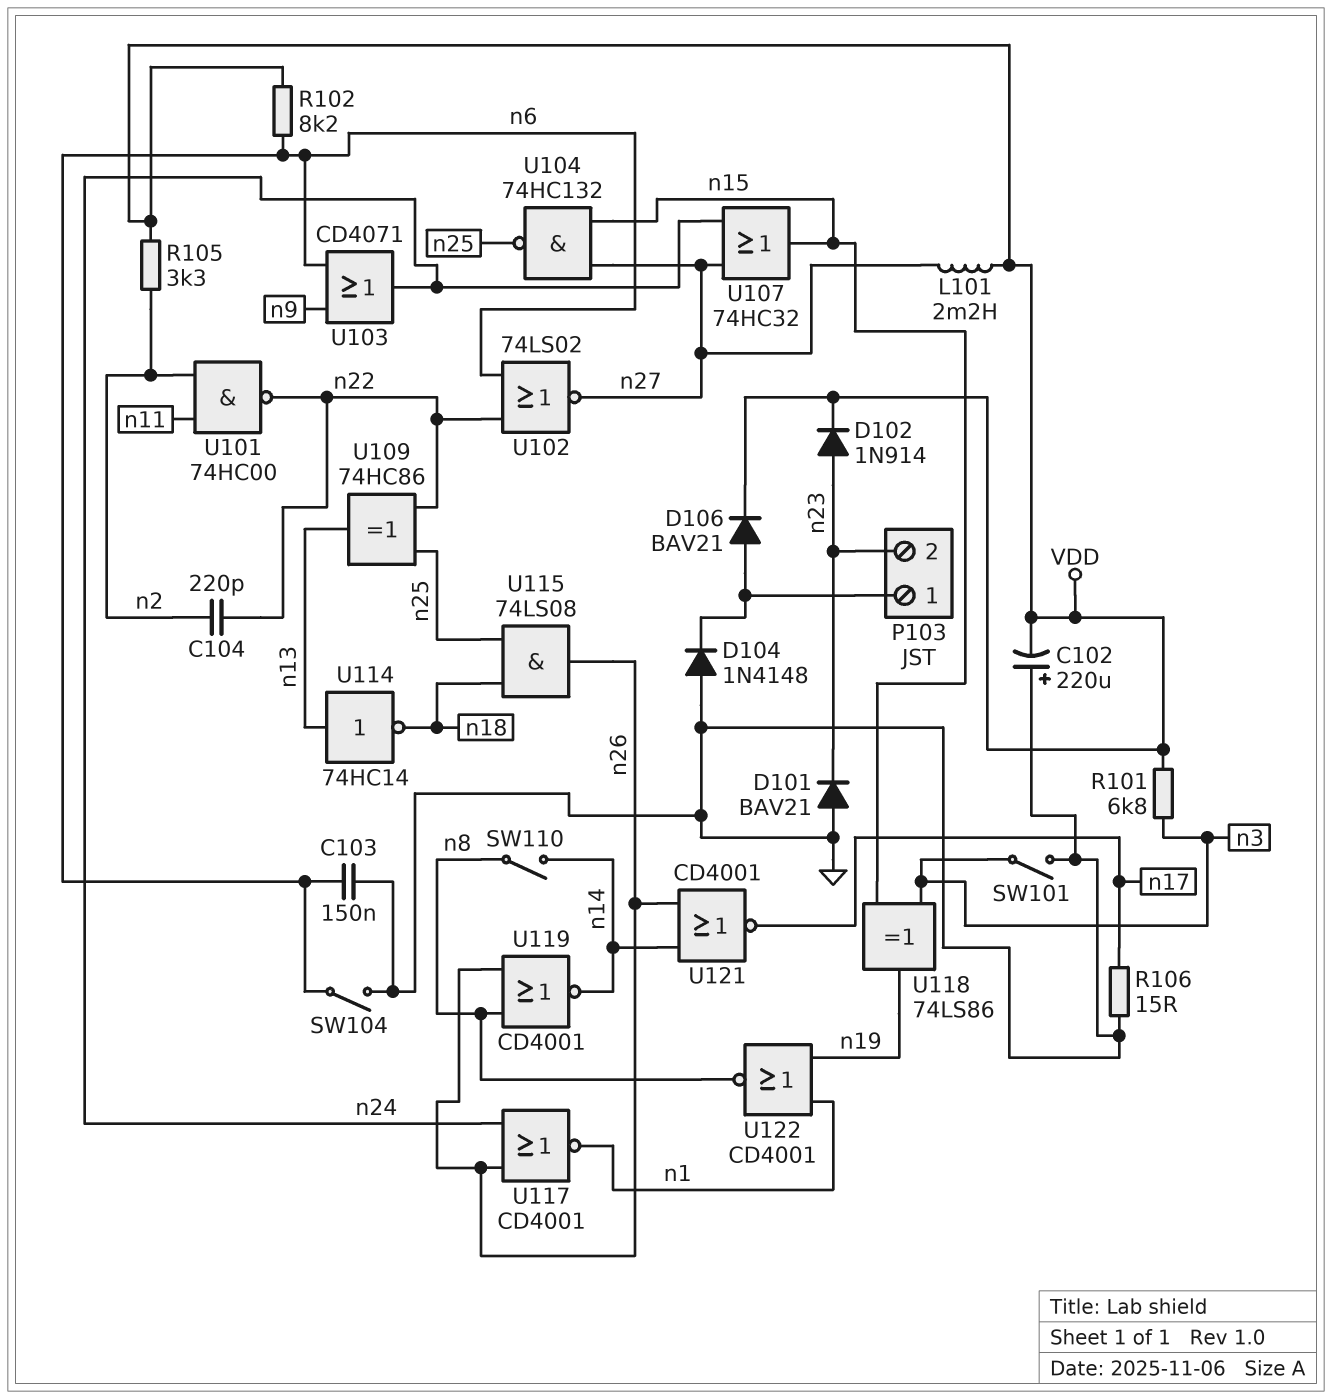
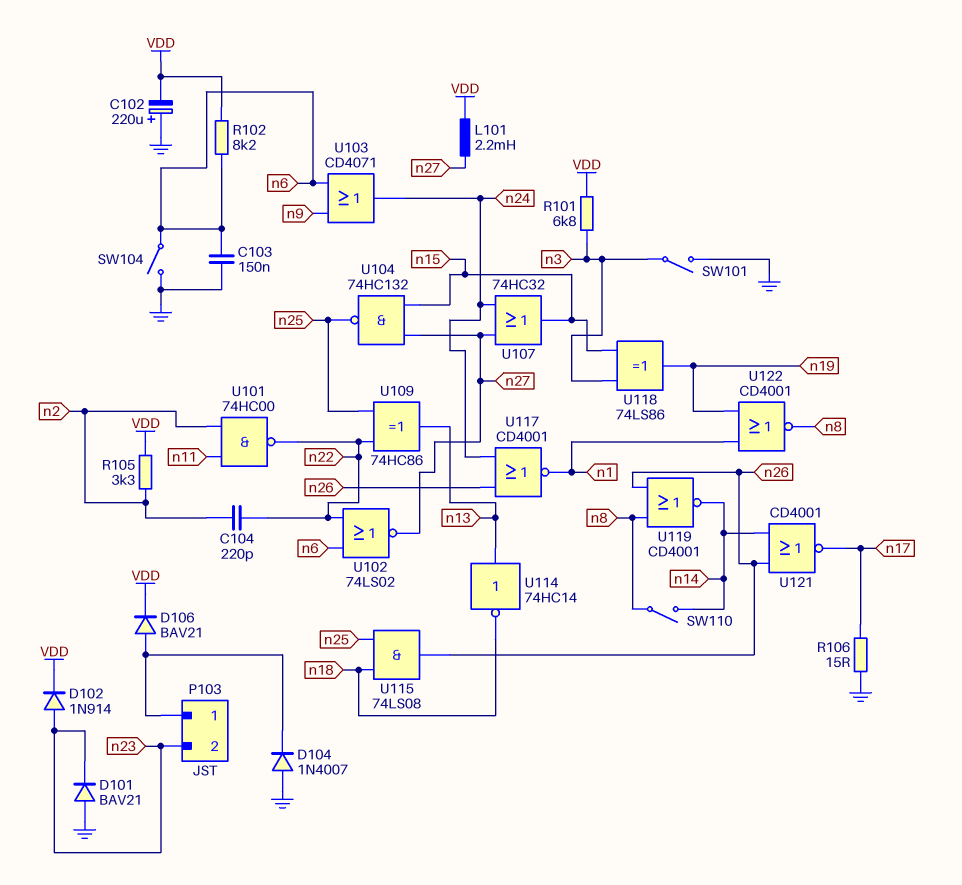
D104: diode 1N4148 (A GND, K P103/1) -> diode 1N4007 (A GND, K P103/1)

